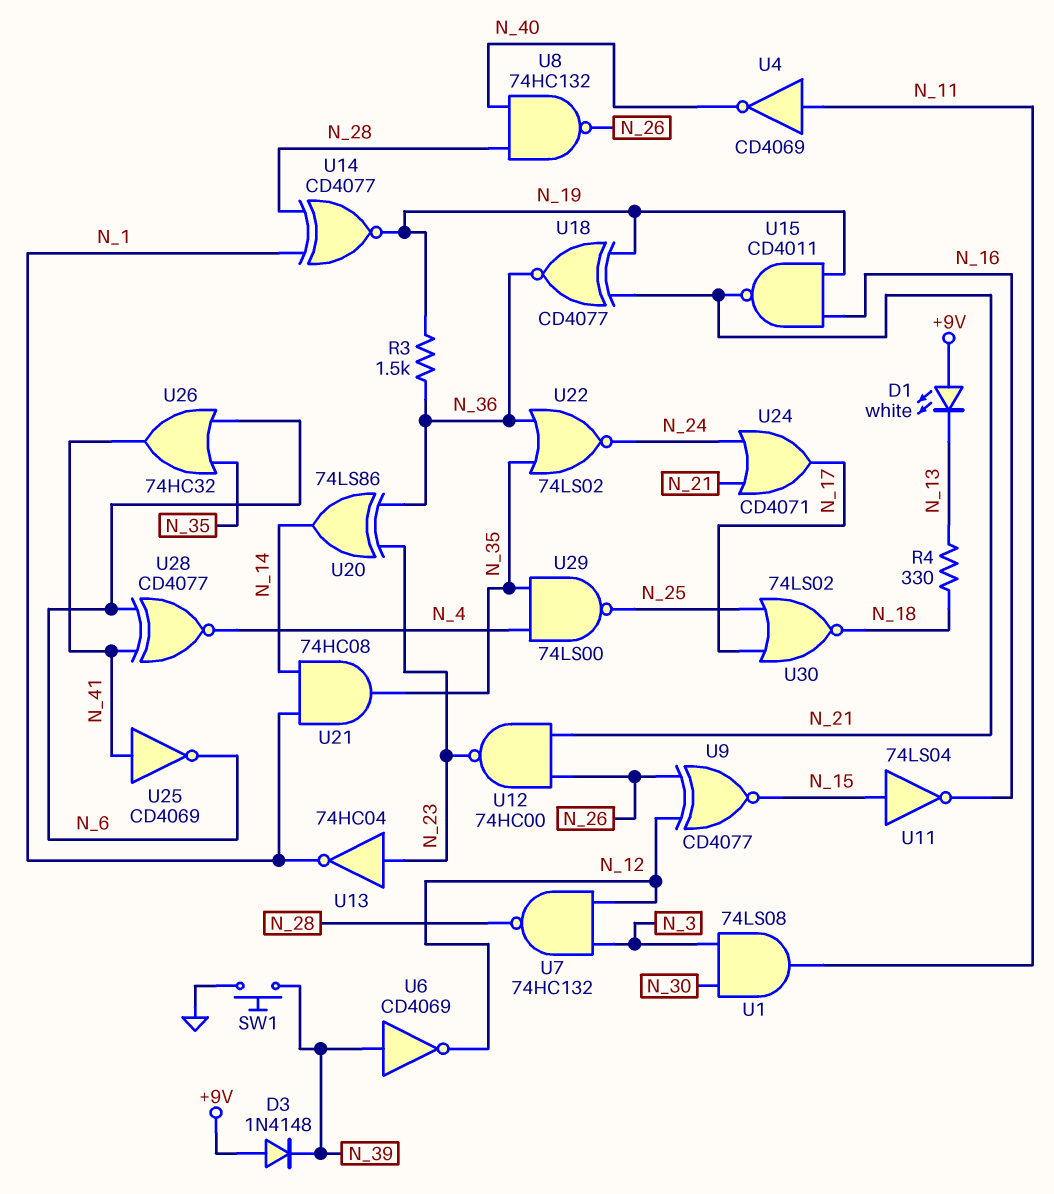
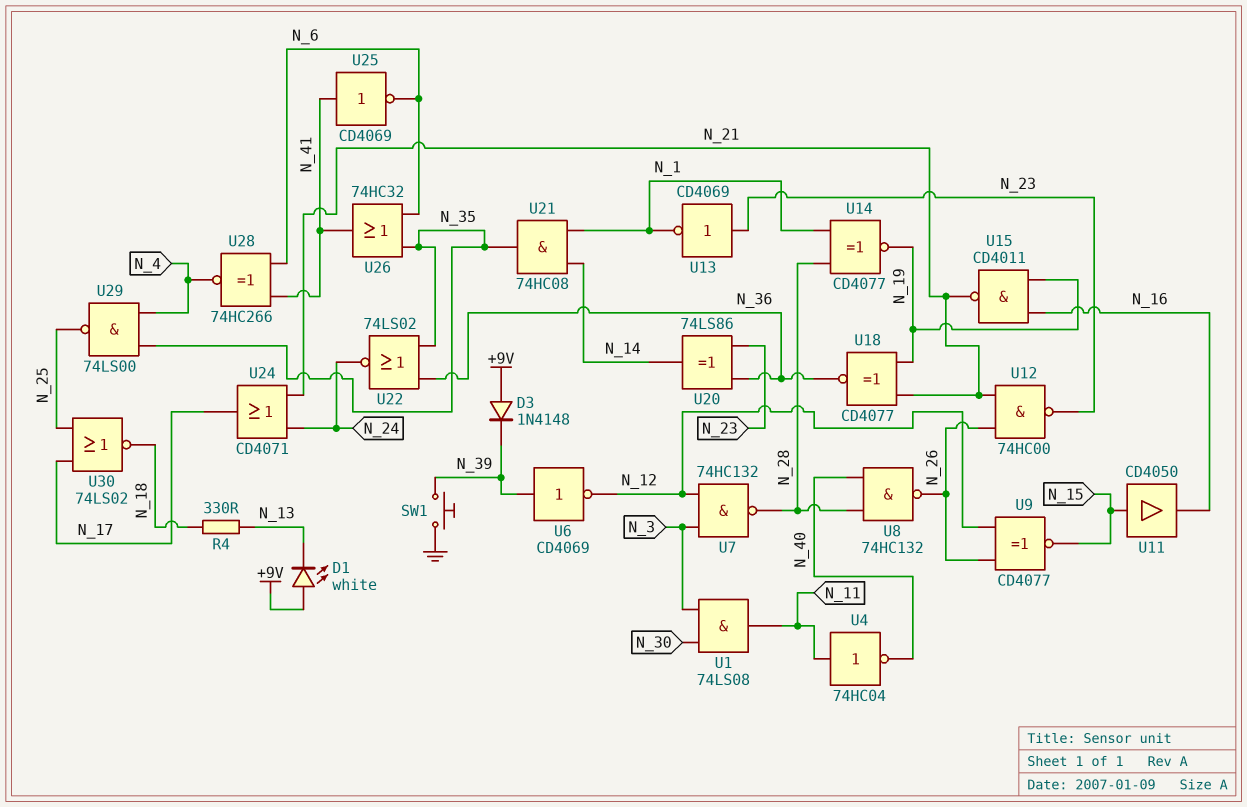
R3: 1.5k (N_19, N_36) -> none
U4: NOT CD4069 (in N_11, out N_40) -> NOT 74HC04 (in N_11, out N_40)
U11: NOT 74LS04 (in N_15, out N_16) -> buffer CD4050 (in N_15, out N_16)
U13: NOT 74HC04 (in N_23, out N_1) -> NOT CD4069 (in N_23, out N_1)
U28: XNOR CD4077 (in N_6, in N_41, out N_4) -> XNOR 74HC266 (in N_6, in N_41, out N_4)

